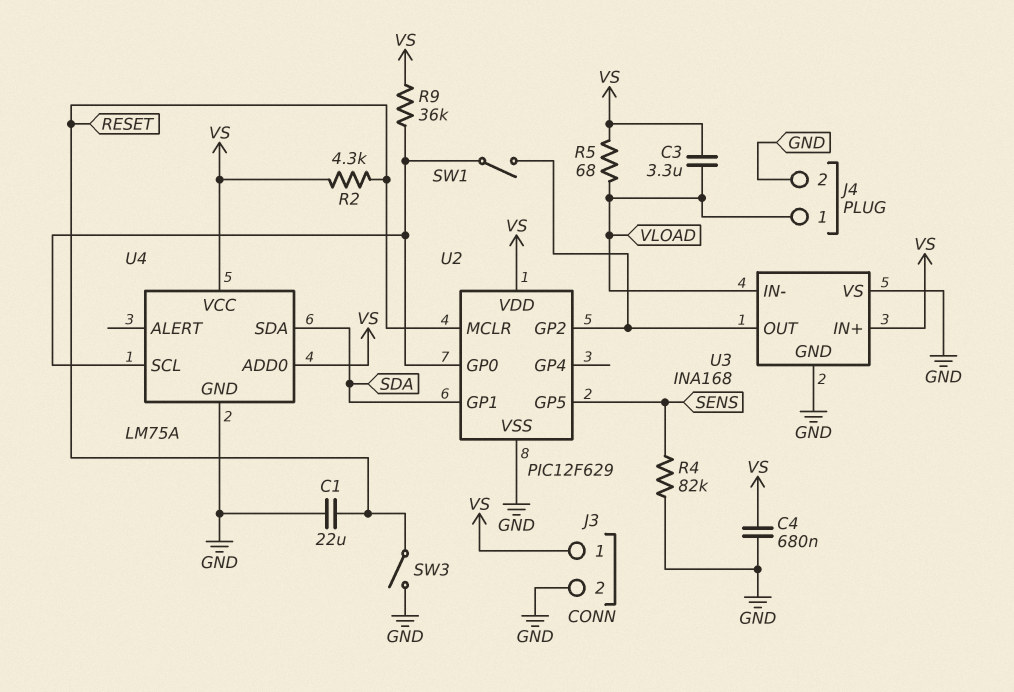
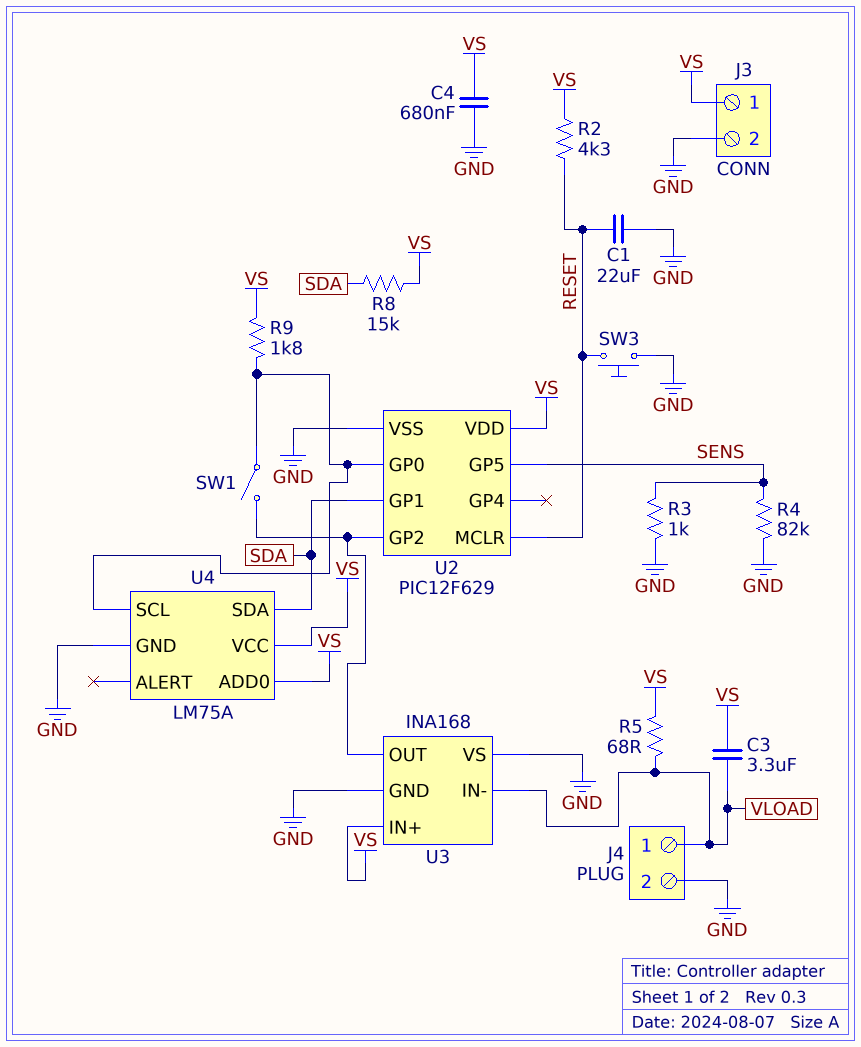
R3: none -> 1k (GND, SENS)
R8: none -> 15k (SDA, VS)
R9: 36k (U2/GP0, VS) -> 1.8k (U2/GP0, VS)
SW3: switch (GND, RESET) -> button (GND, RESET)

